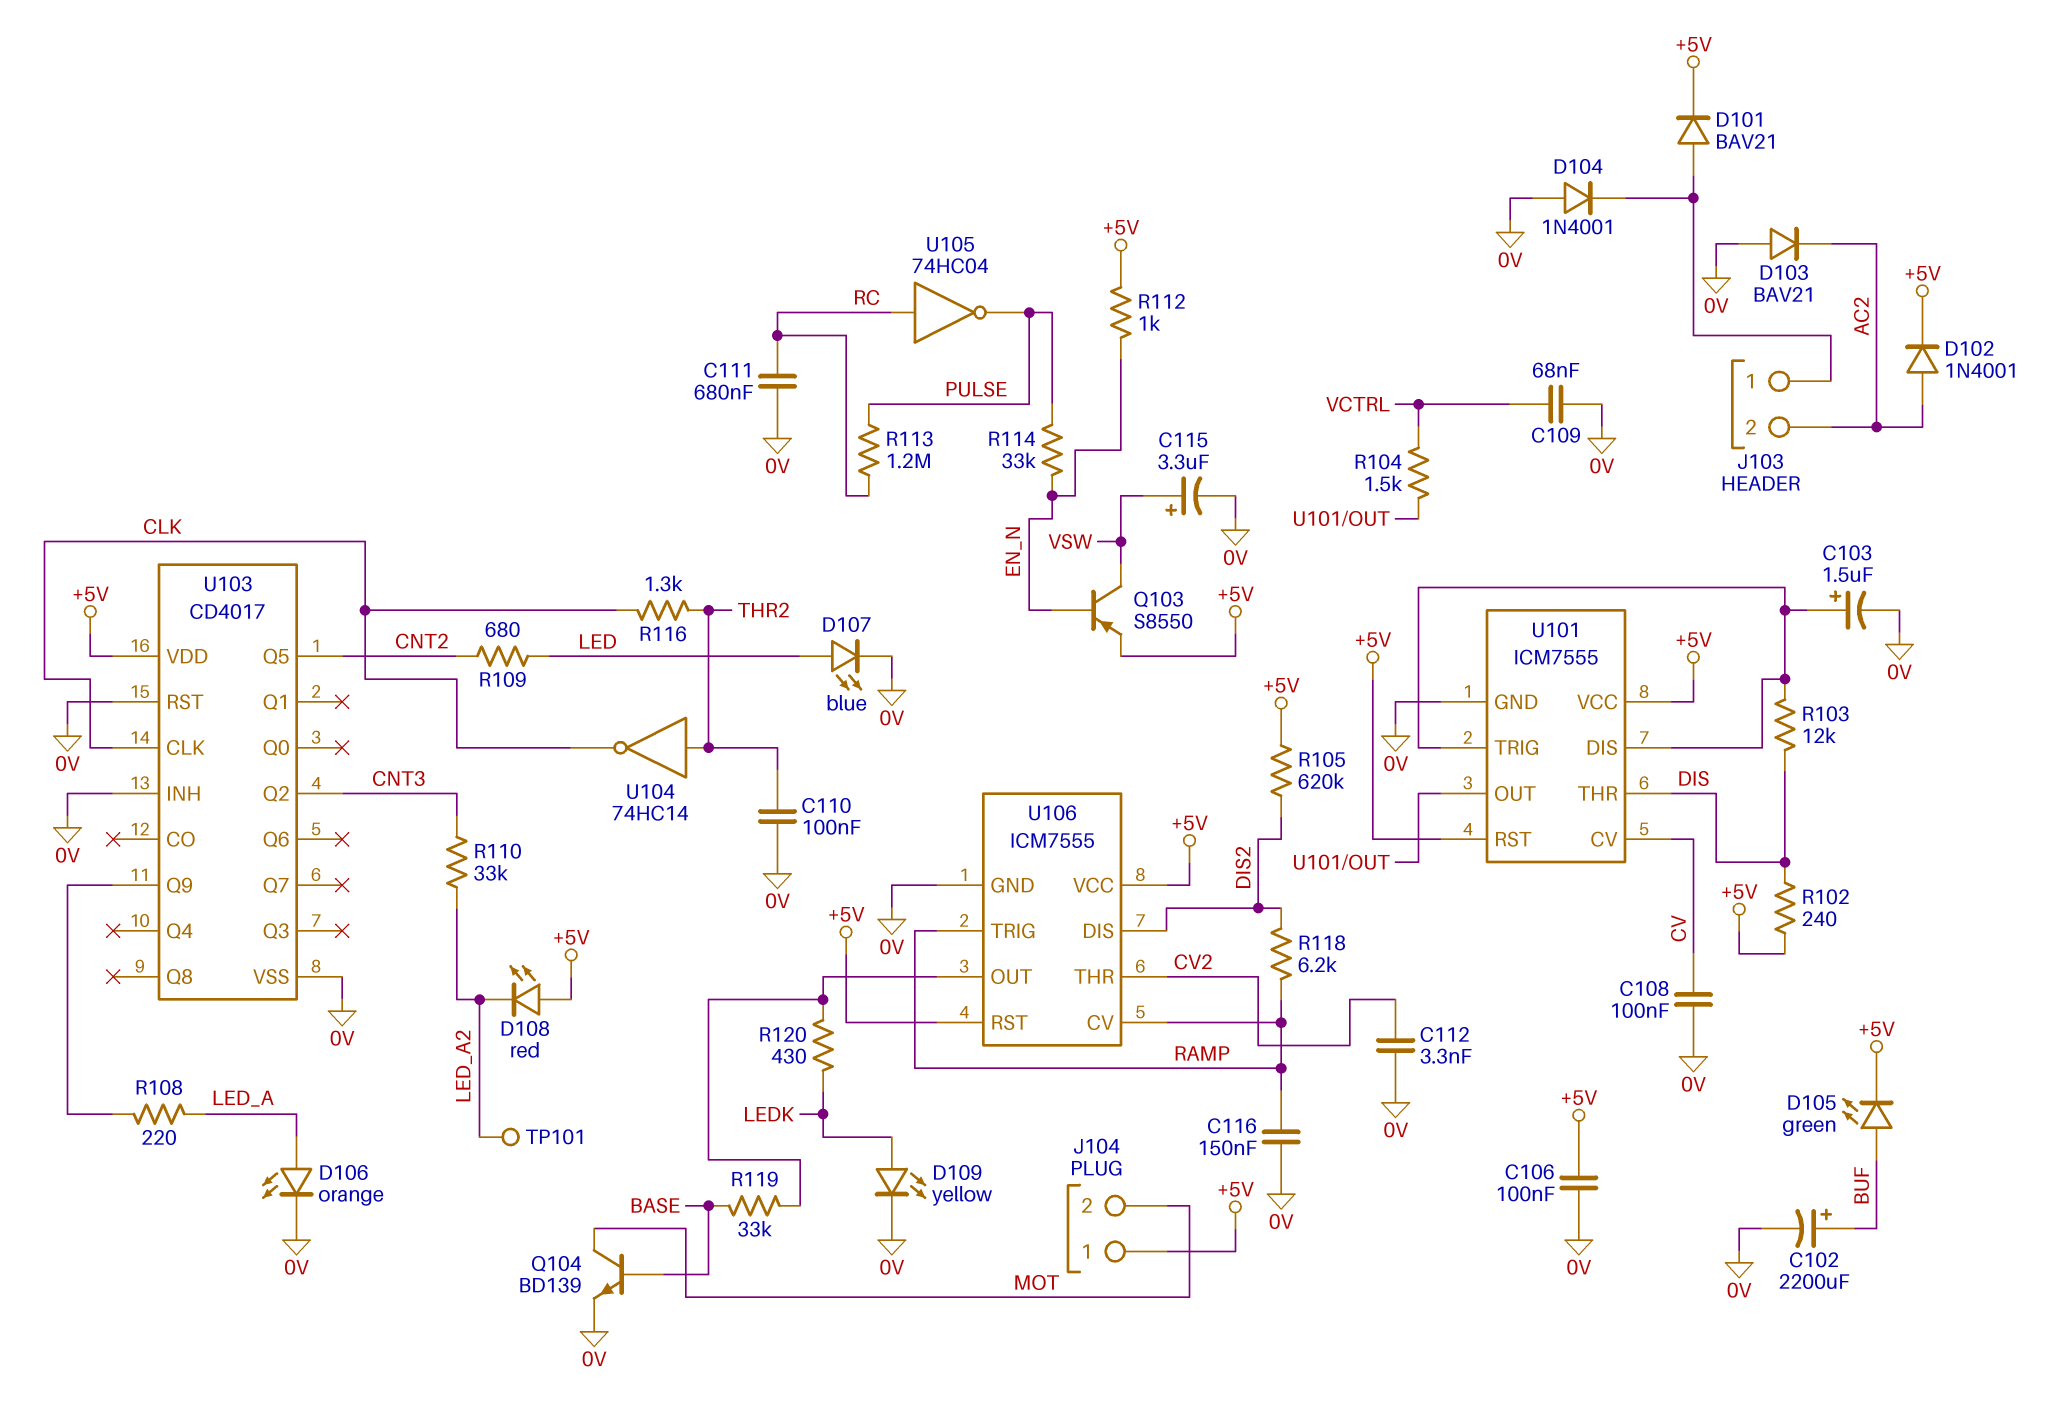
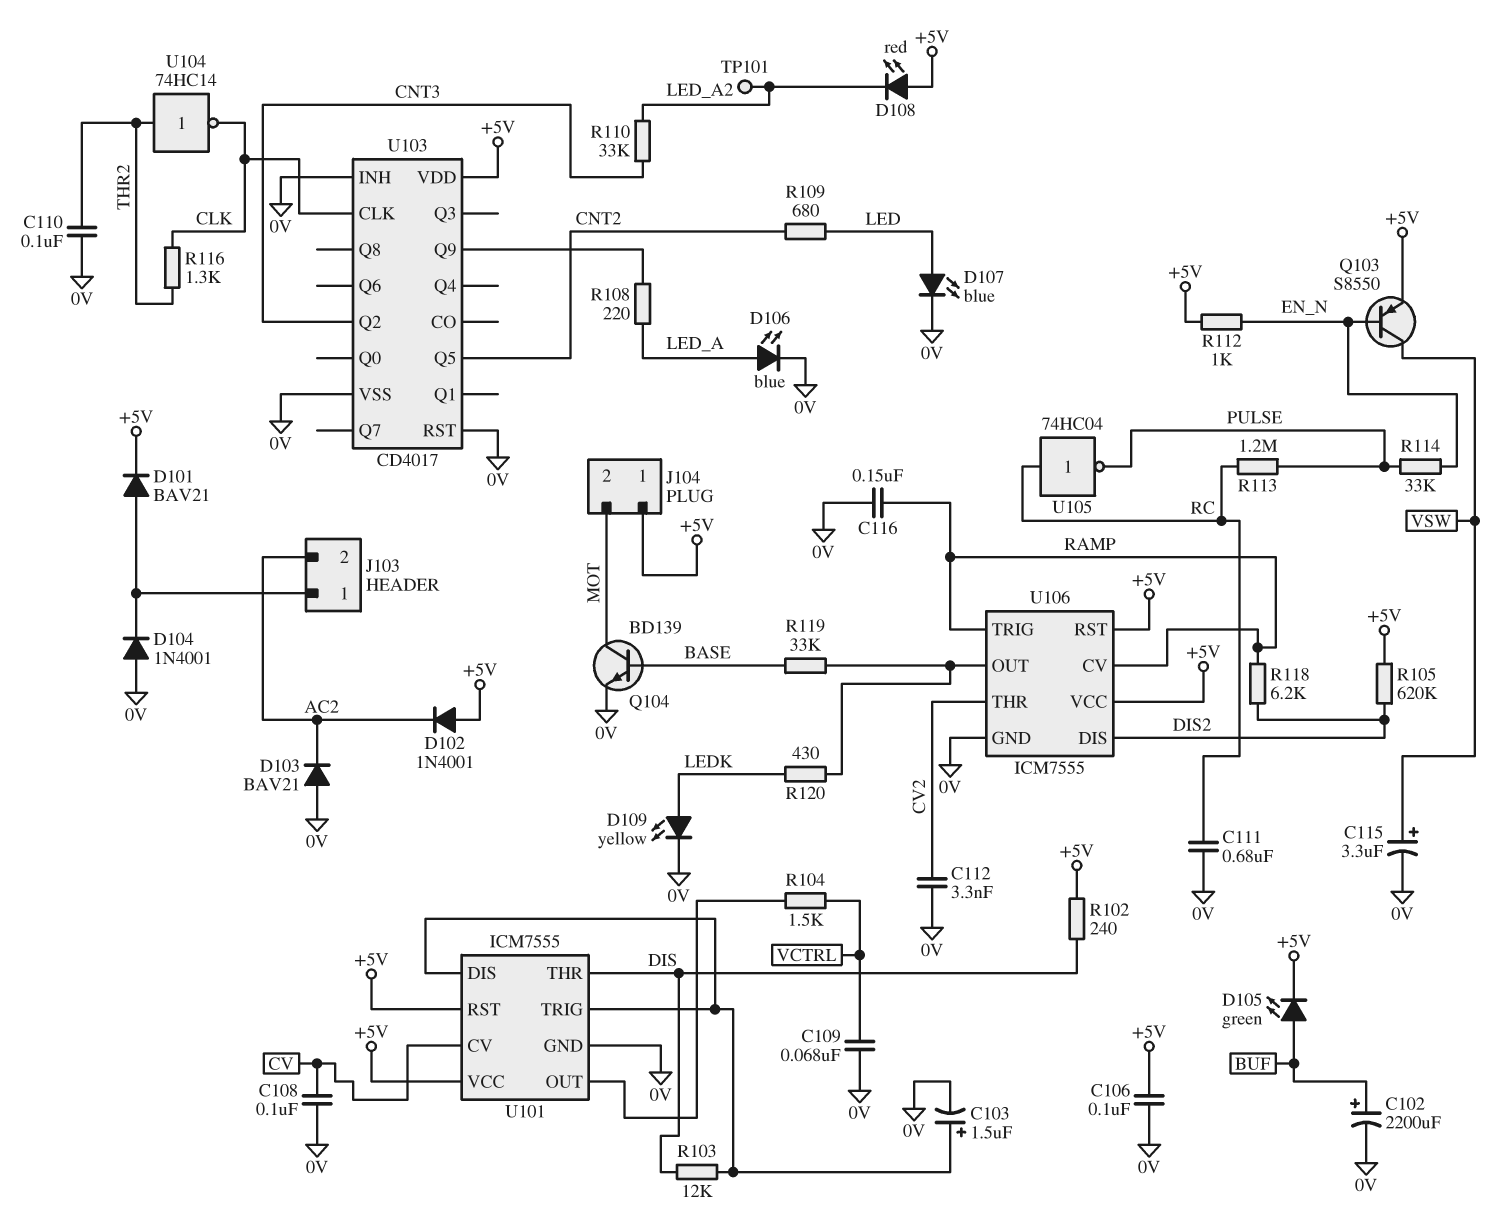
D102: diode 1N4001 (A AC2, K +5V) -> diode 1N4001 (A +5V, K AC2)
D106: LED orange (A LED_A, K 0V) -> LED blue (A LED_A, K 0V)

